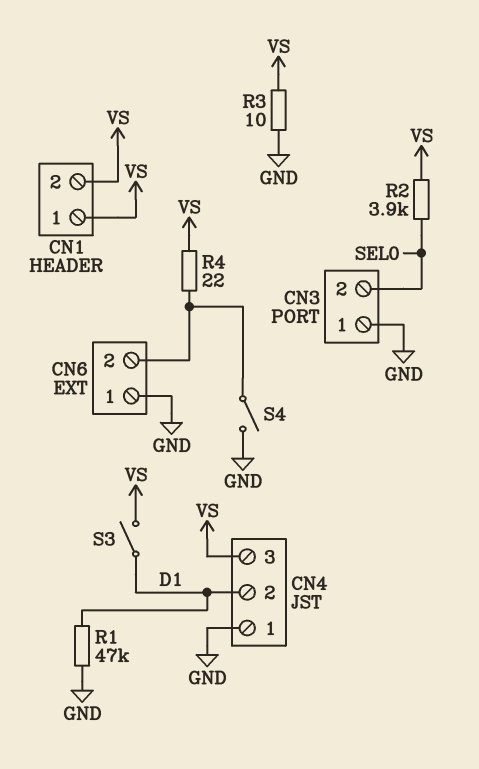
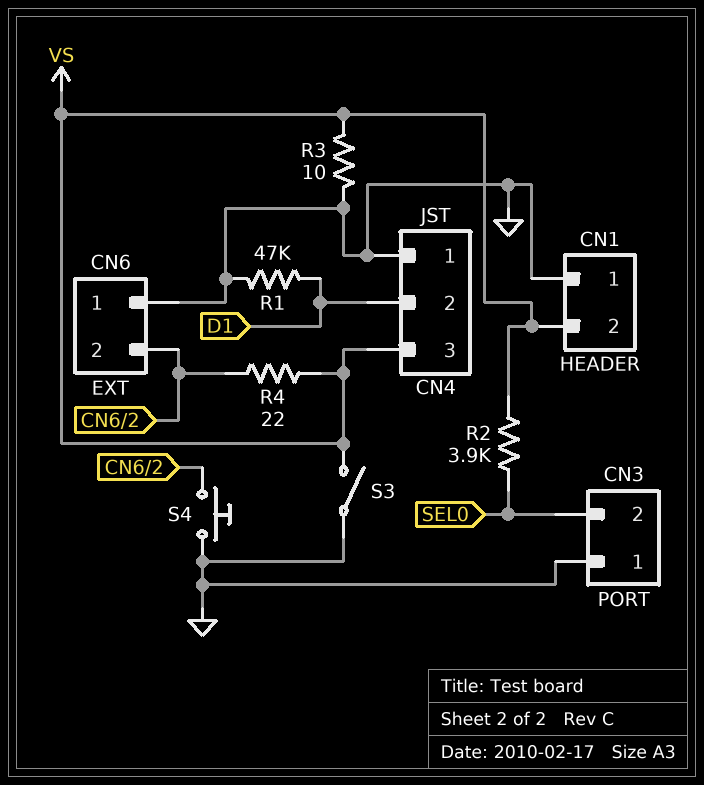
CN1 pin 1: VS -> GND
S3: switch (D1, VS) -> switch (GND, VS)
S4: switch (CN6/2, GND) -> button (CN6/2, GND)

